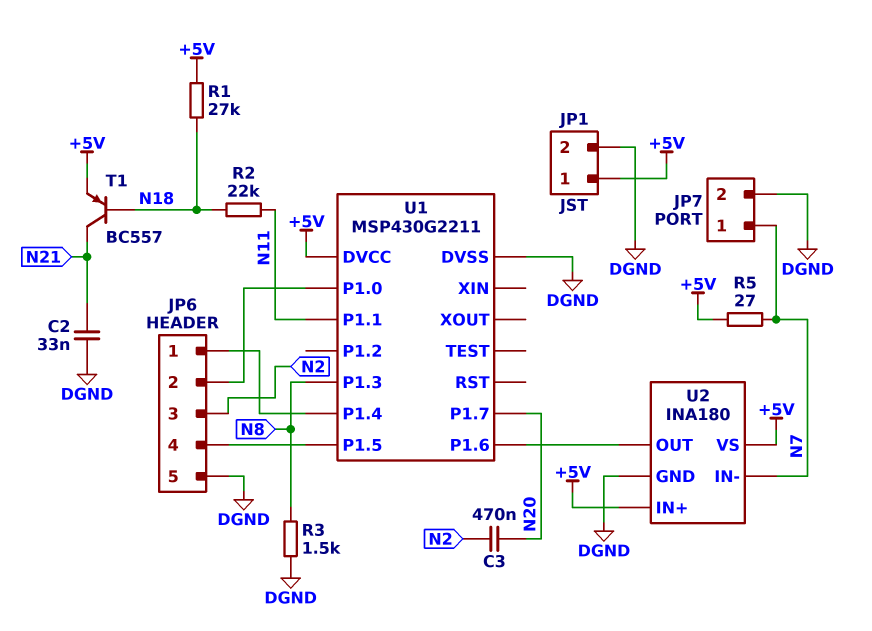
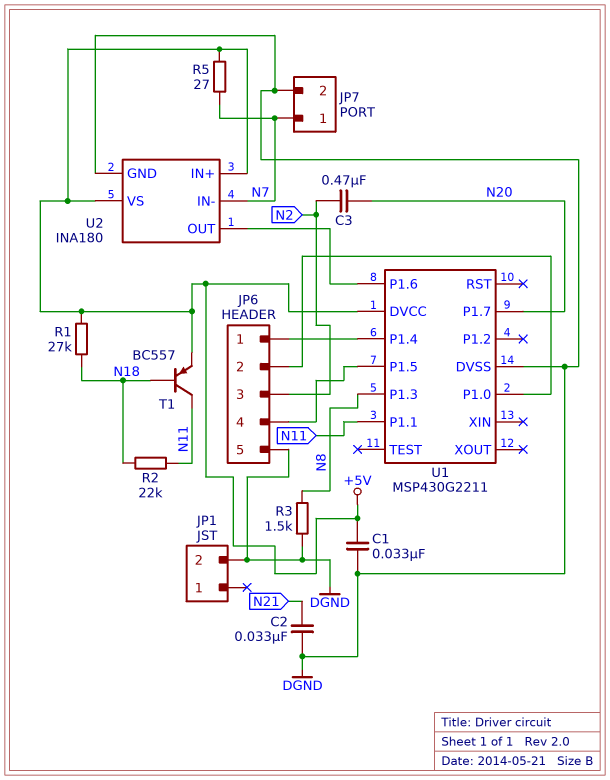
C1: none -> 33nF (+5V, DGND)
JP1 pin 1: +5V -> none
T1: PNP BC557 (B N18, C N21, E +5V) -> PNP BC557 (B N18, C N11, E +5V)

